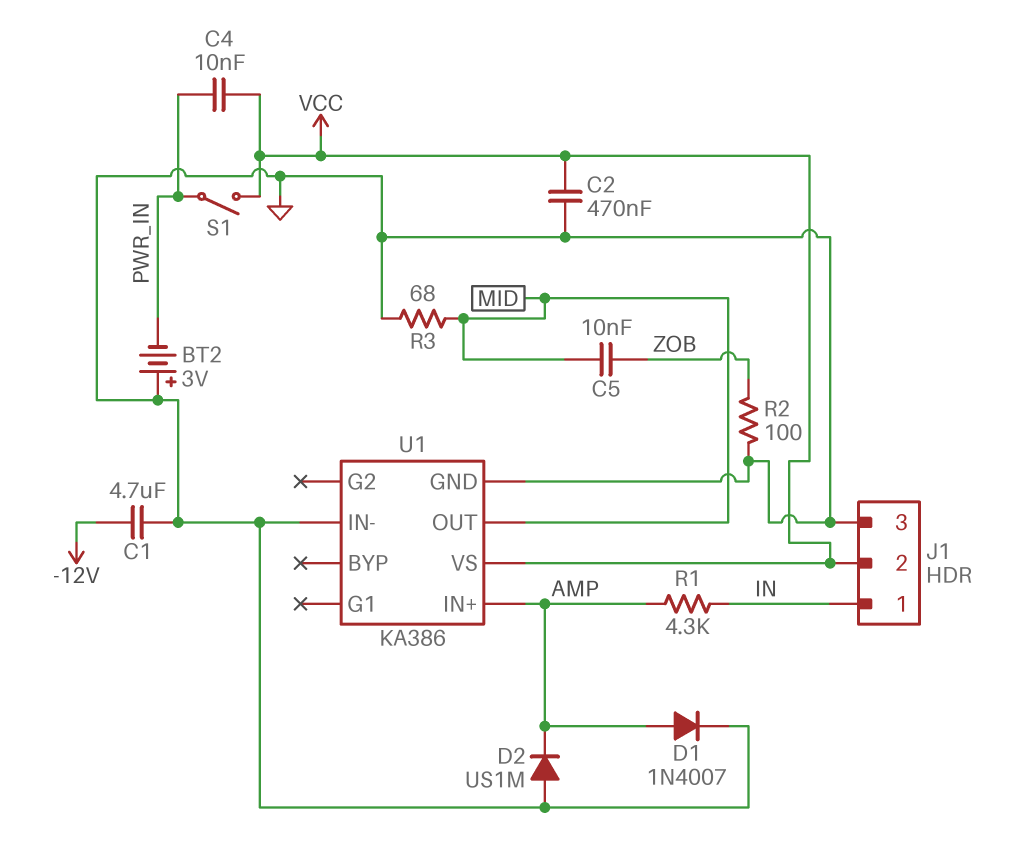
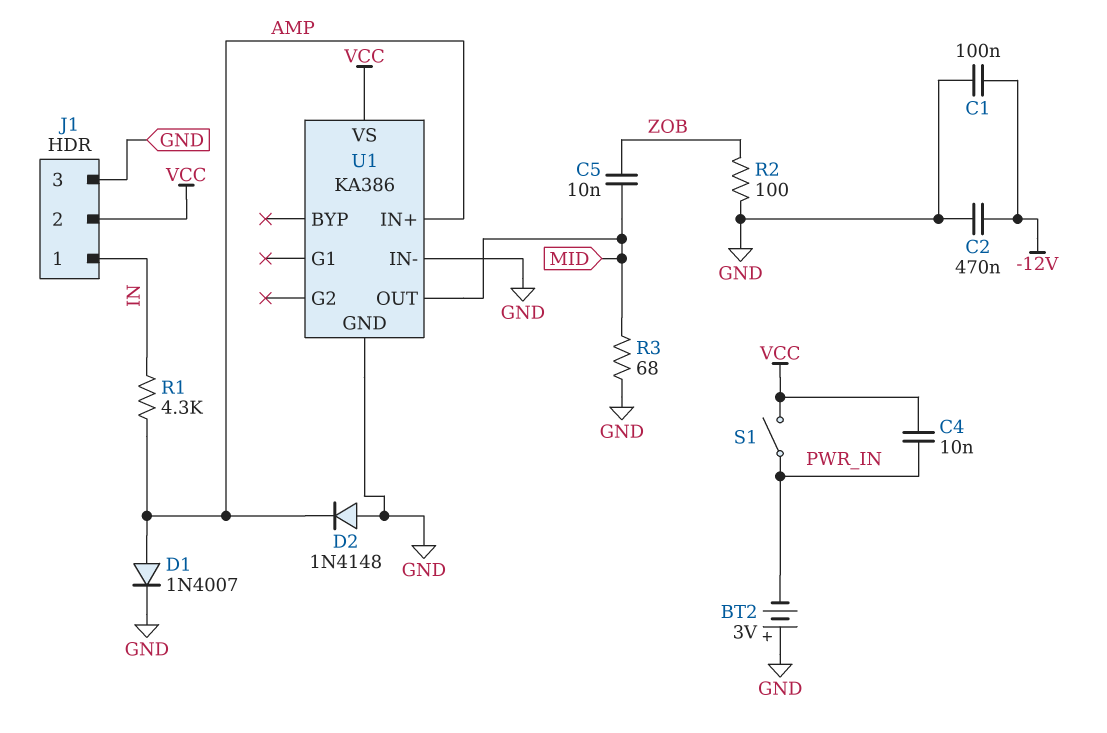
C1: 4.7uF (-12V, GND) -> 100nF (-12V, GND)
C2: 470nF (GND, VCC) -> 470nF (-12V, GND)
D2: diode US1M (A GND, K AMP) -> diode 1N4148 (A GND, K AMP)

